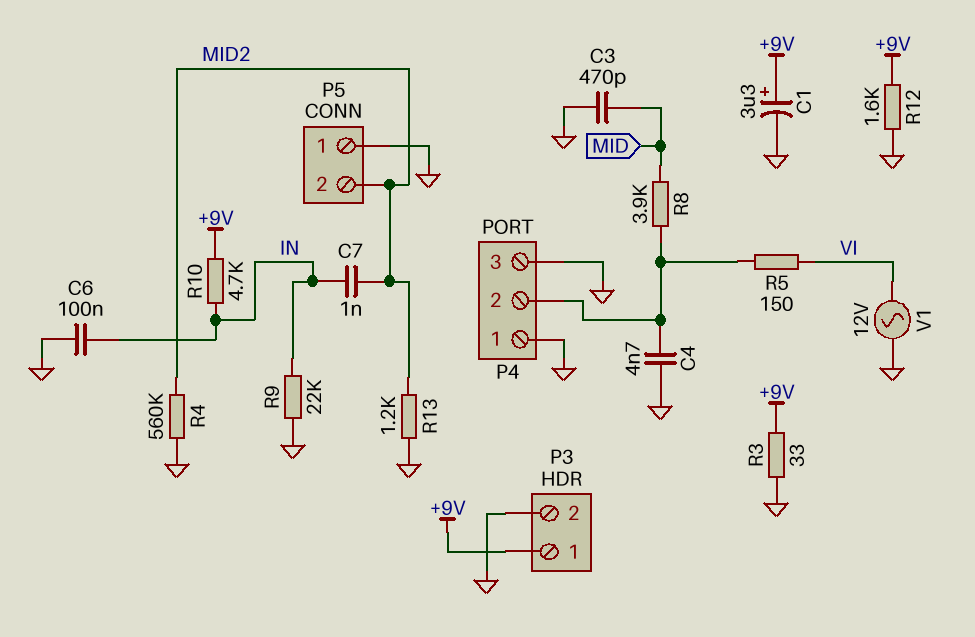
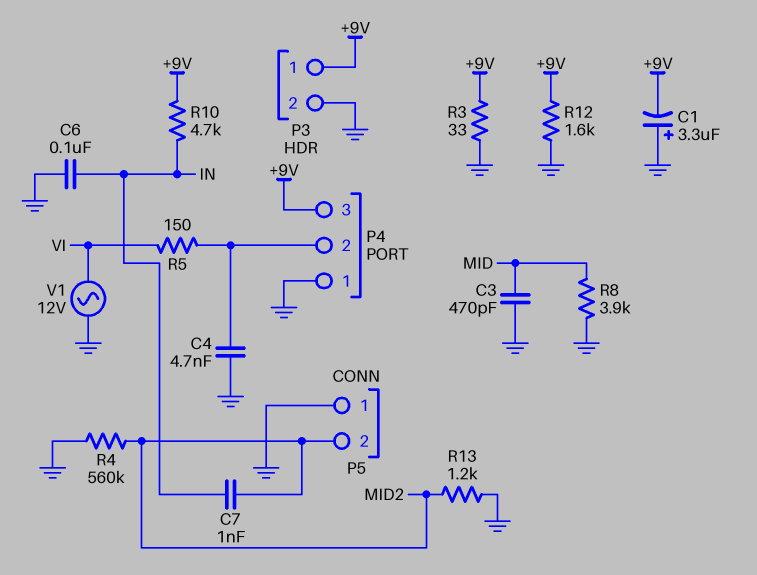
C1: 3.3uF (plus +9V, minus GND) -> 3.3uF (plus GND, minus +9V)
P4 pin 3: GND -> +9V
R8: 3.9k (MID, P4/2) -> 3.9k (GND, MID)
R9: 22k (GND, IN) -> none

